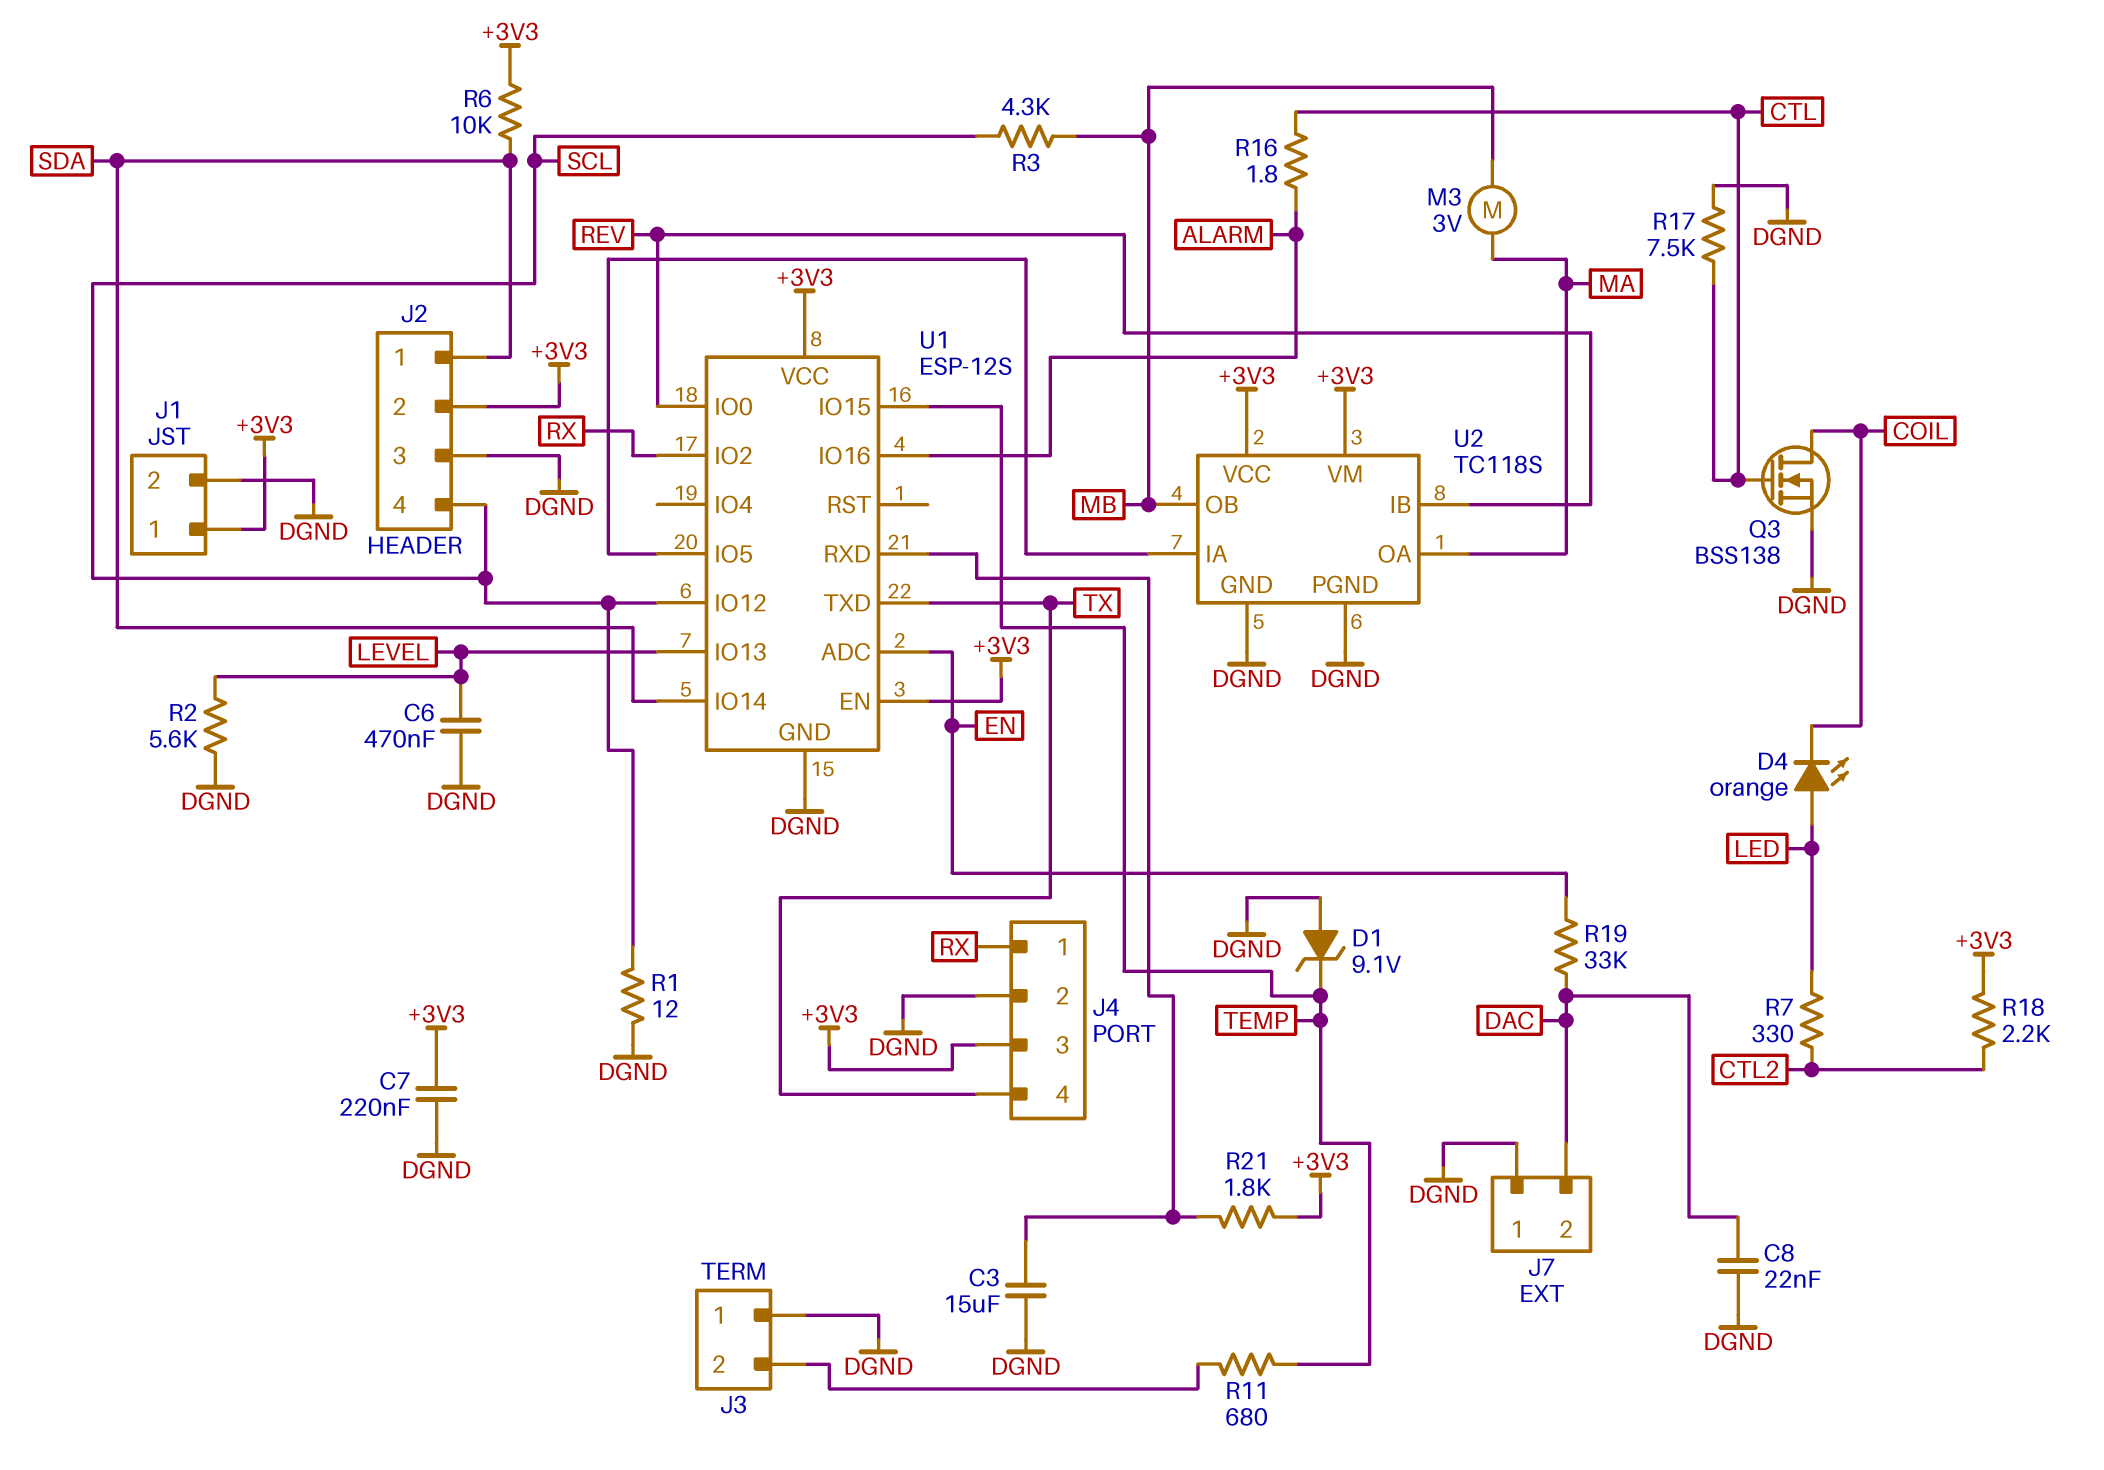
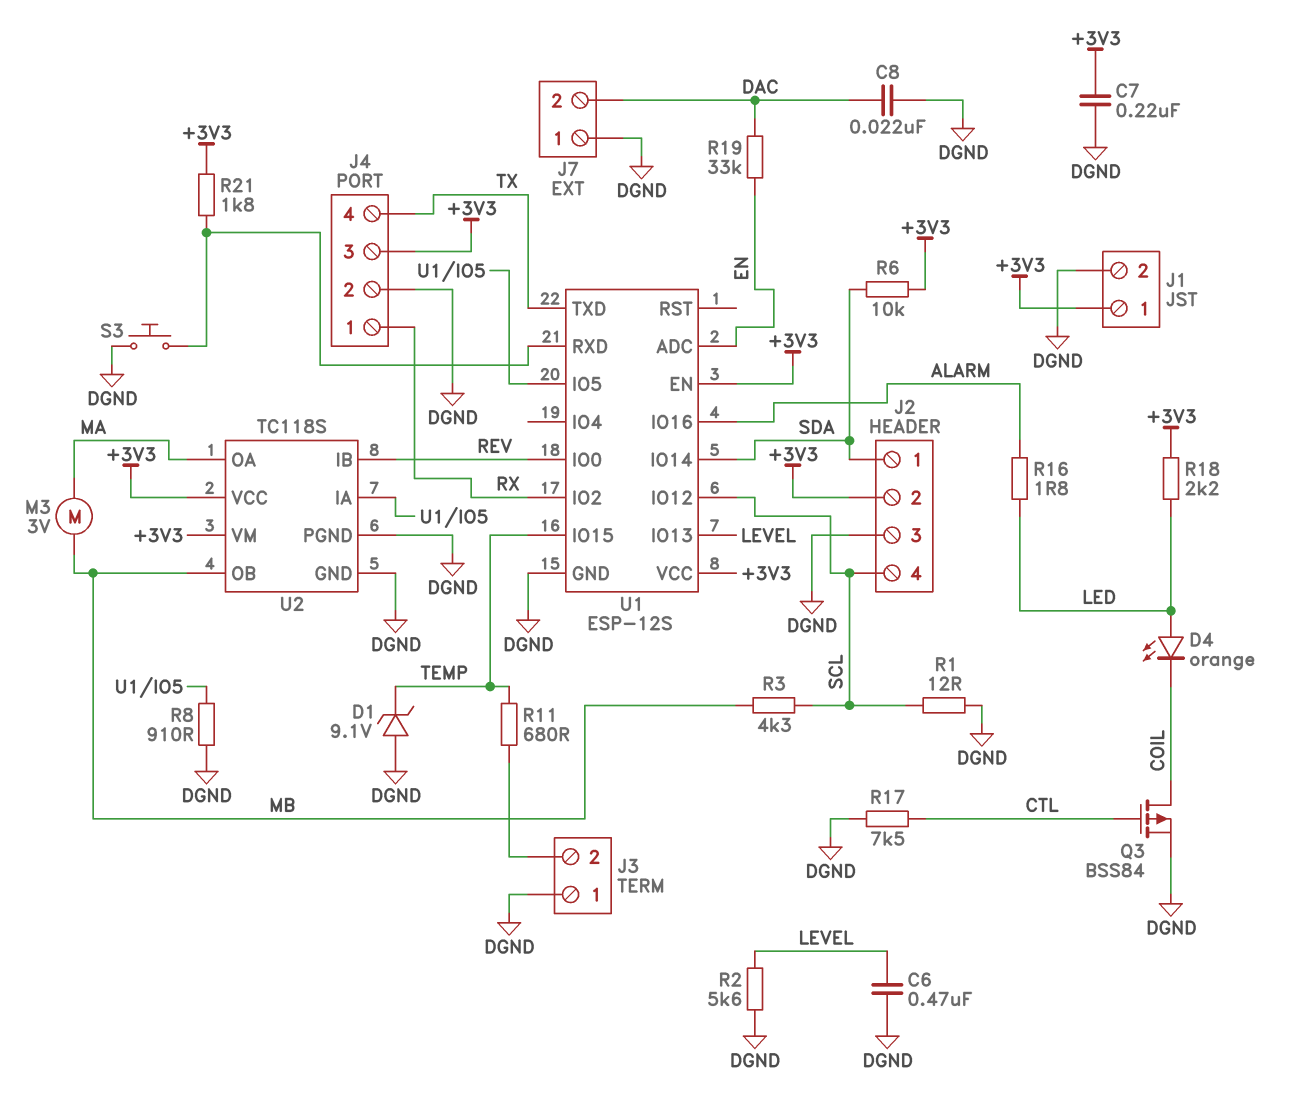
C3: 15uF (DGND, U1/RXD) -> none
Q3: NMOS BSS138 (G CTL, D COIL, S DGND) -> PMOS BSS84 (G CTL, D COIL, S DGND)
R7: 330 (CTL2, LED) -> none
R8: none -> 910 (DGND, U1/IO5)
R16: 1.8 (ALARM, CTL) -> 1.8 (ALARM, LED)
R18: 2.2k (+3V3, CTL2) -> 2.2k (+3V3, LED)
S3: none -> button (DGND, U1/RXD)

